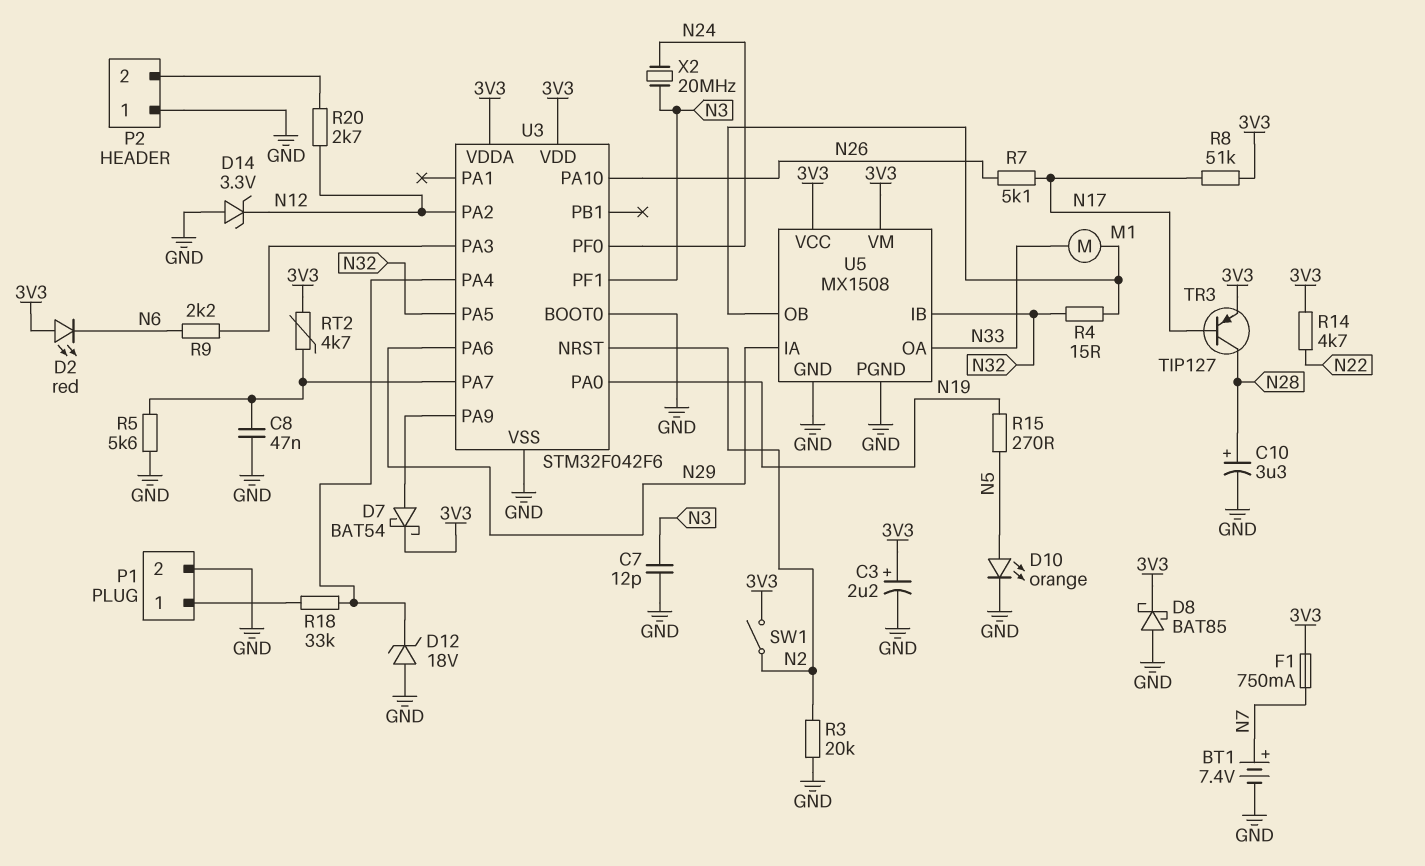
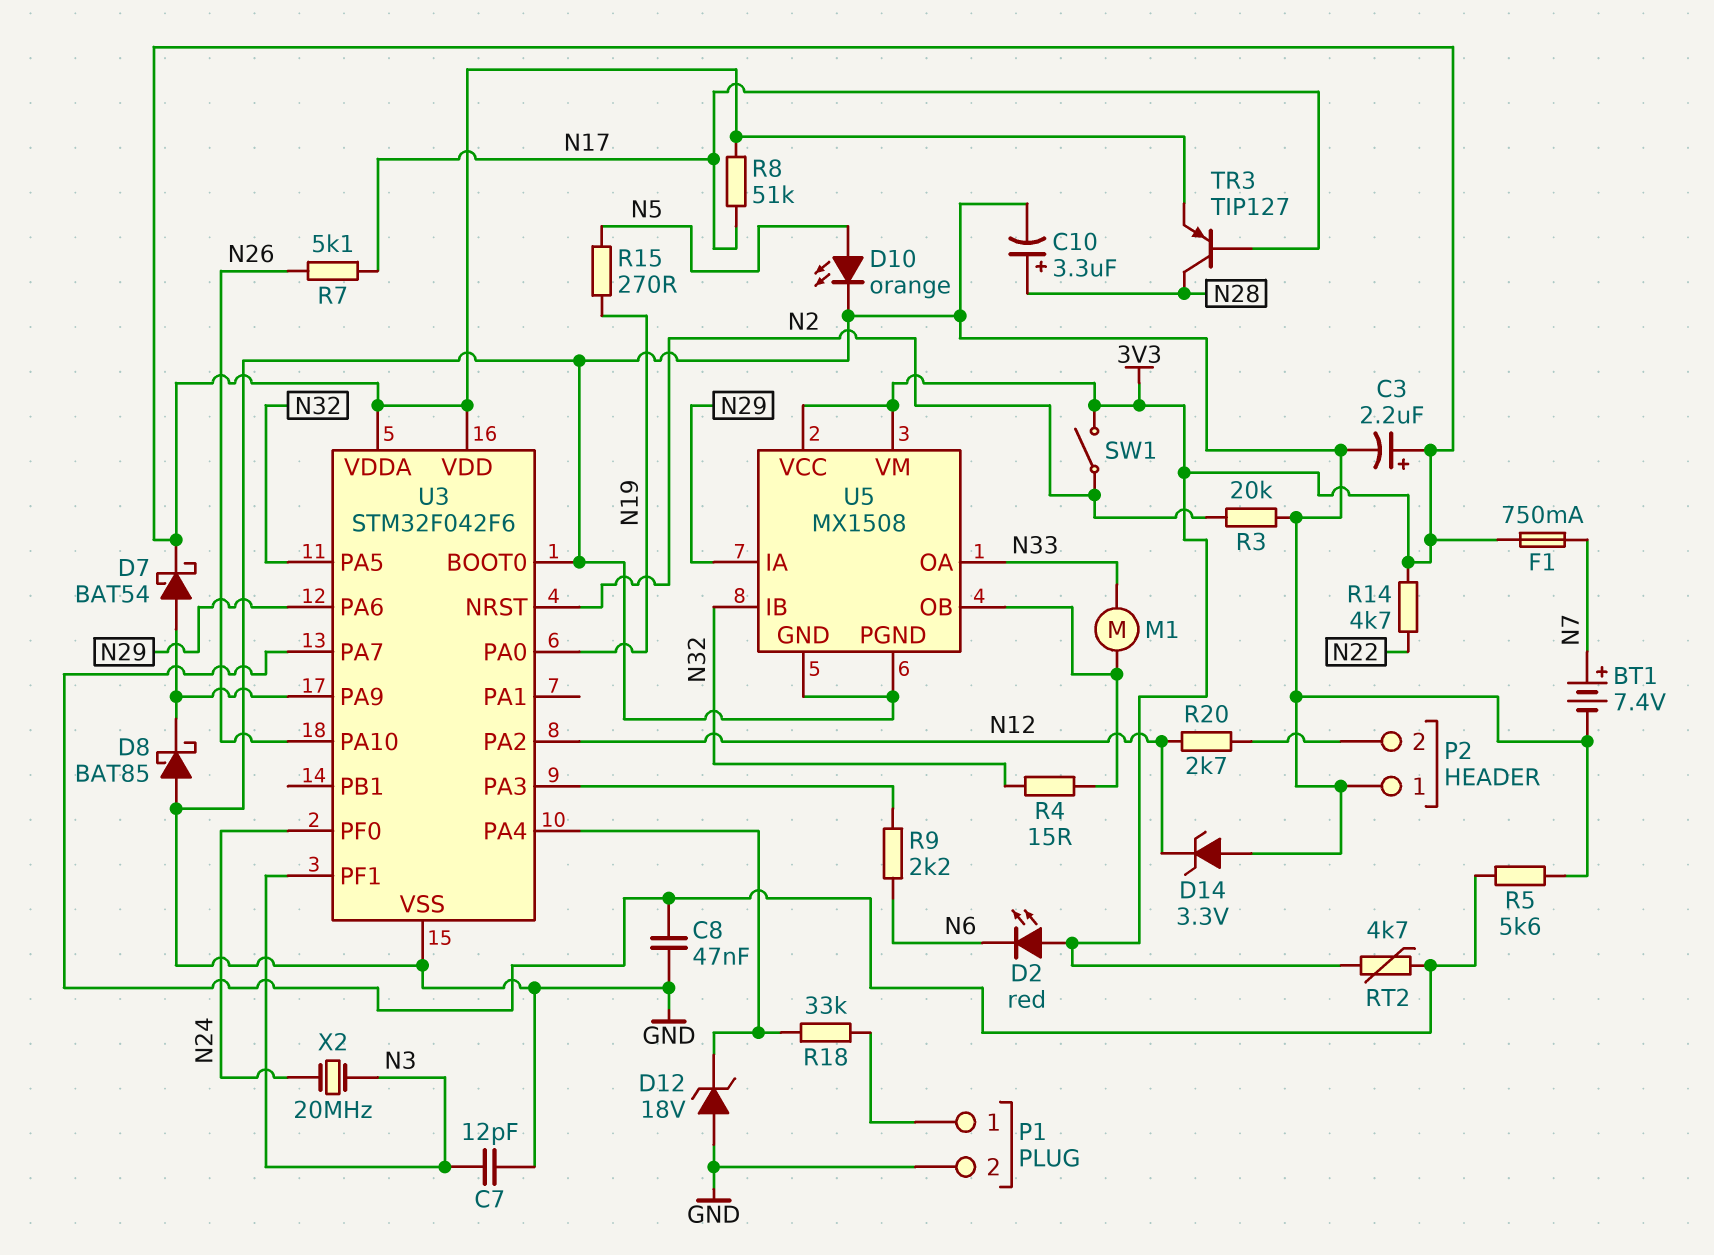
D8: schottky BAT85 (A GND, K 3V3) -> schottky BAT85 (A GND, K U3/PA9)

